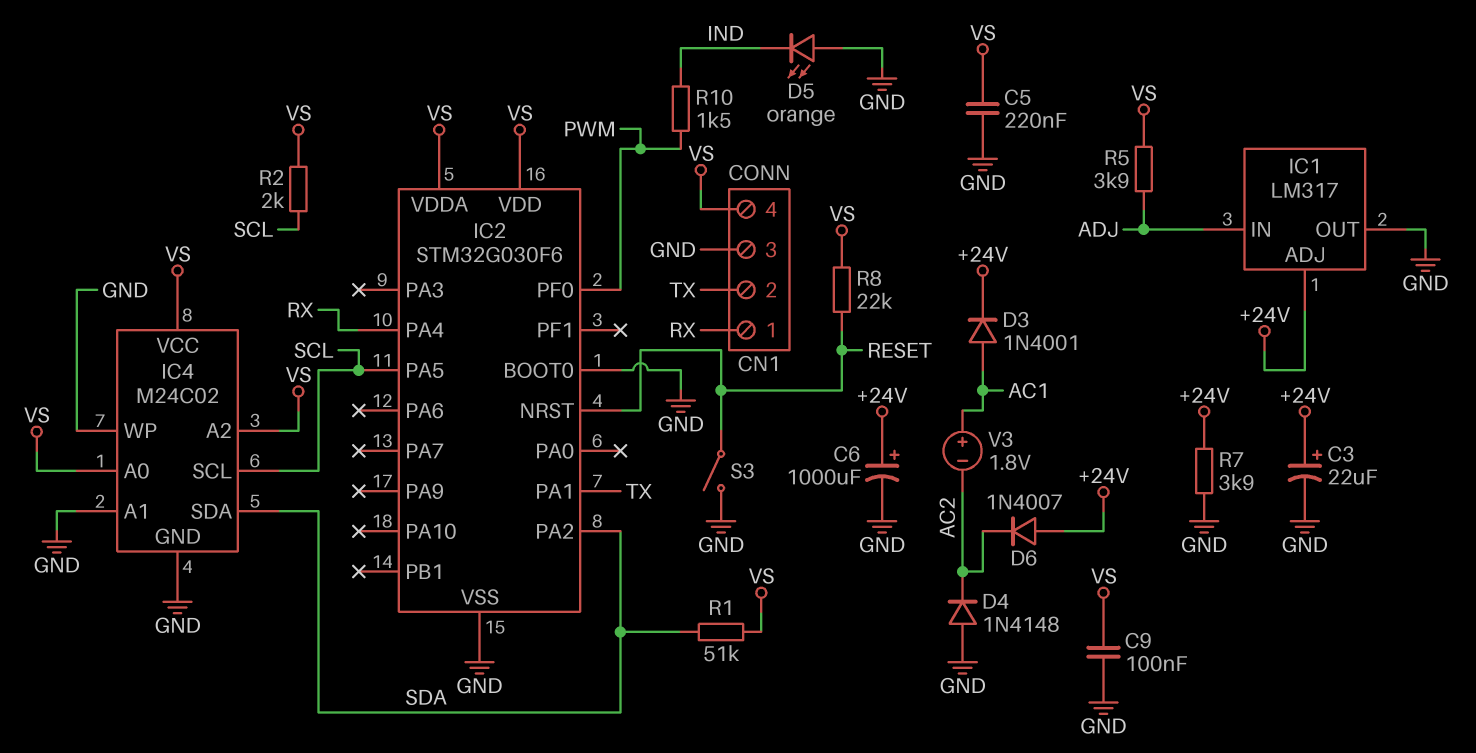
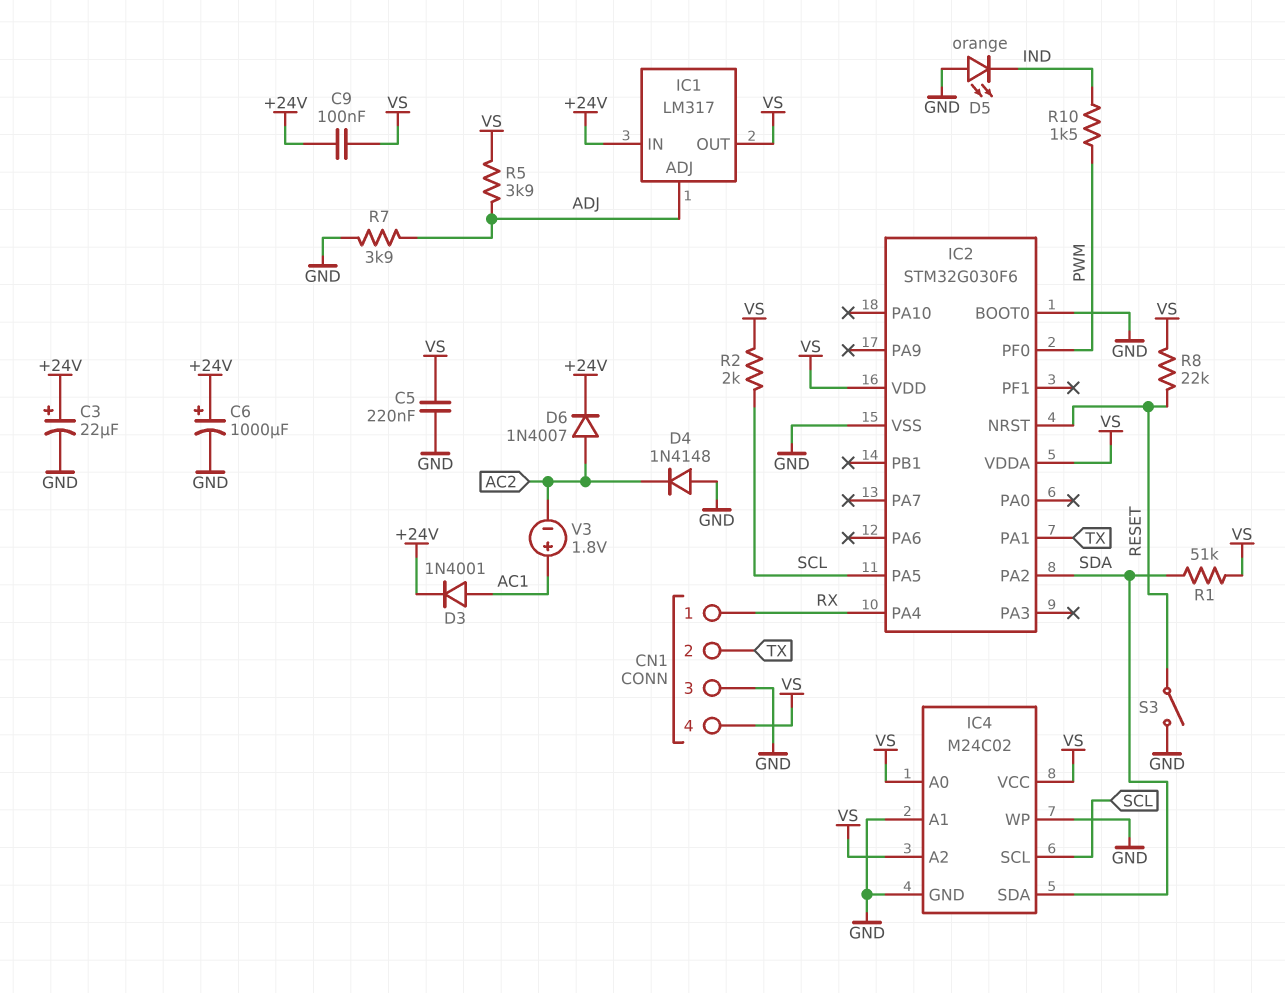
C9: 100nF (GND, VS) -> 100nF (+24V, VS)
D6: diode 1N4007 (A +24V, K AC2) -> diode 1N4007 (A AC2, K +24V)
IC1 pin ADJ: +24V -> ADJ
IC1 pin IN: ADJ -> +24V
IC1 pin OUT: GND -> VS
R7: 3.9k (+24V, GND) -> 3.9k (ADJ, GND)

